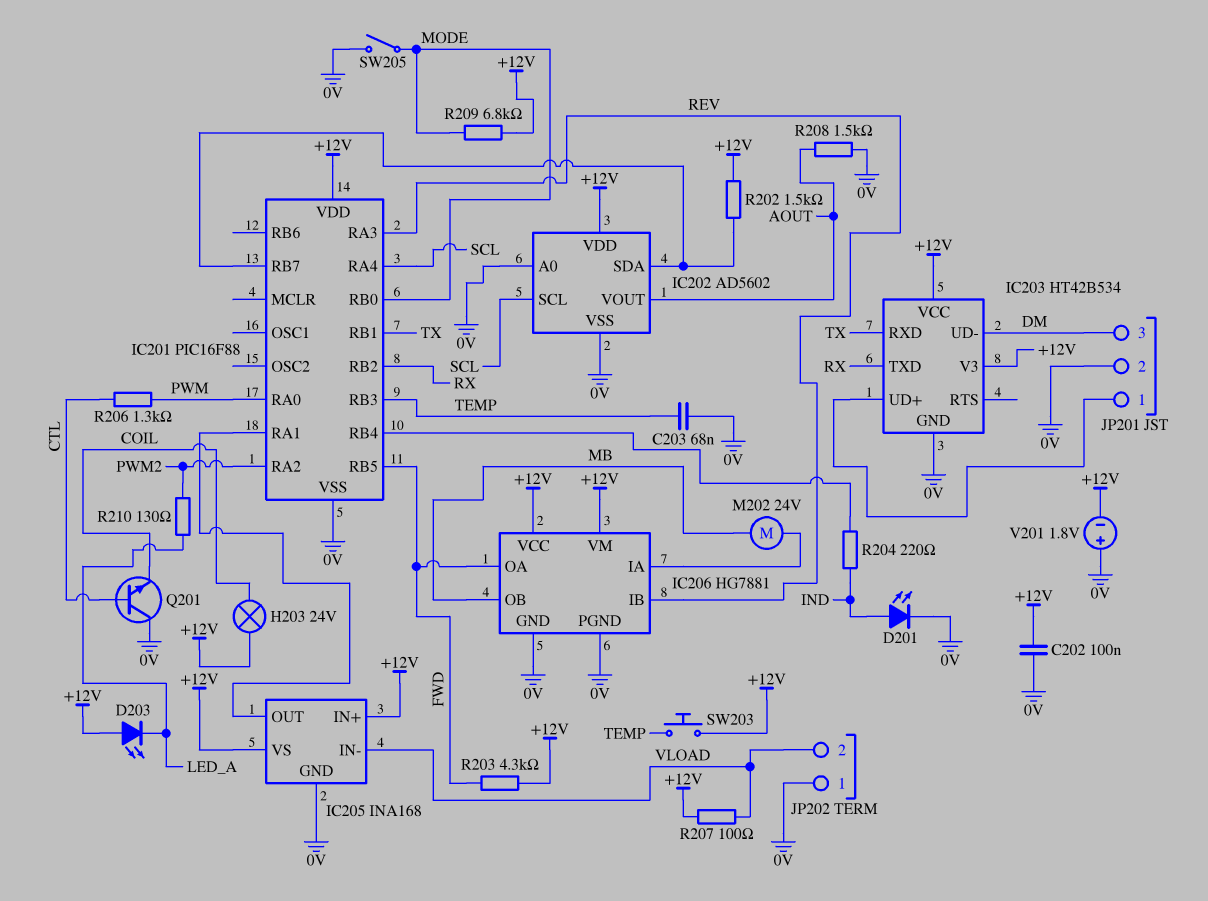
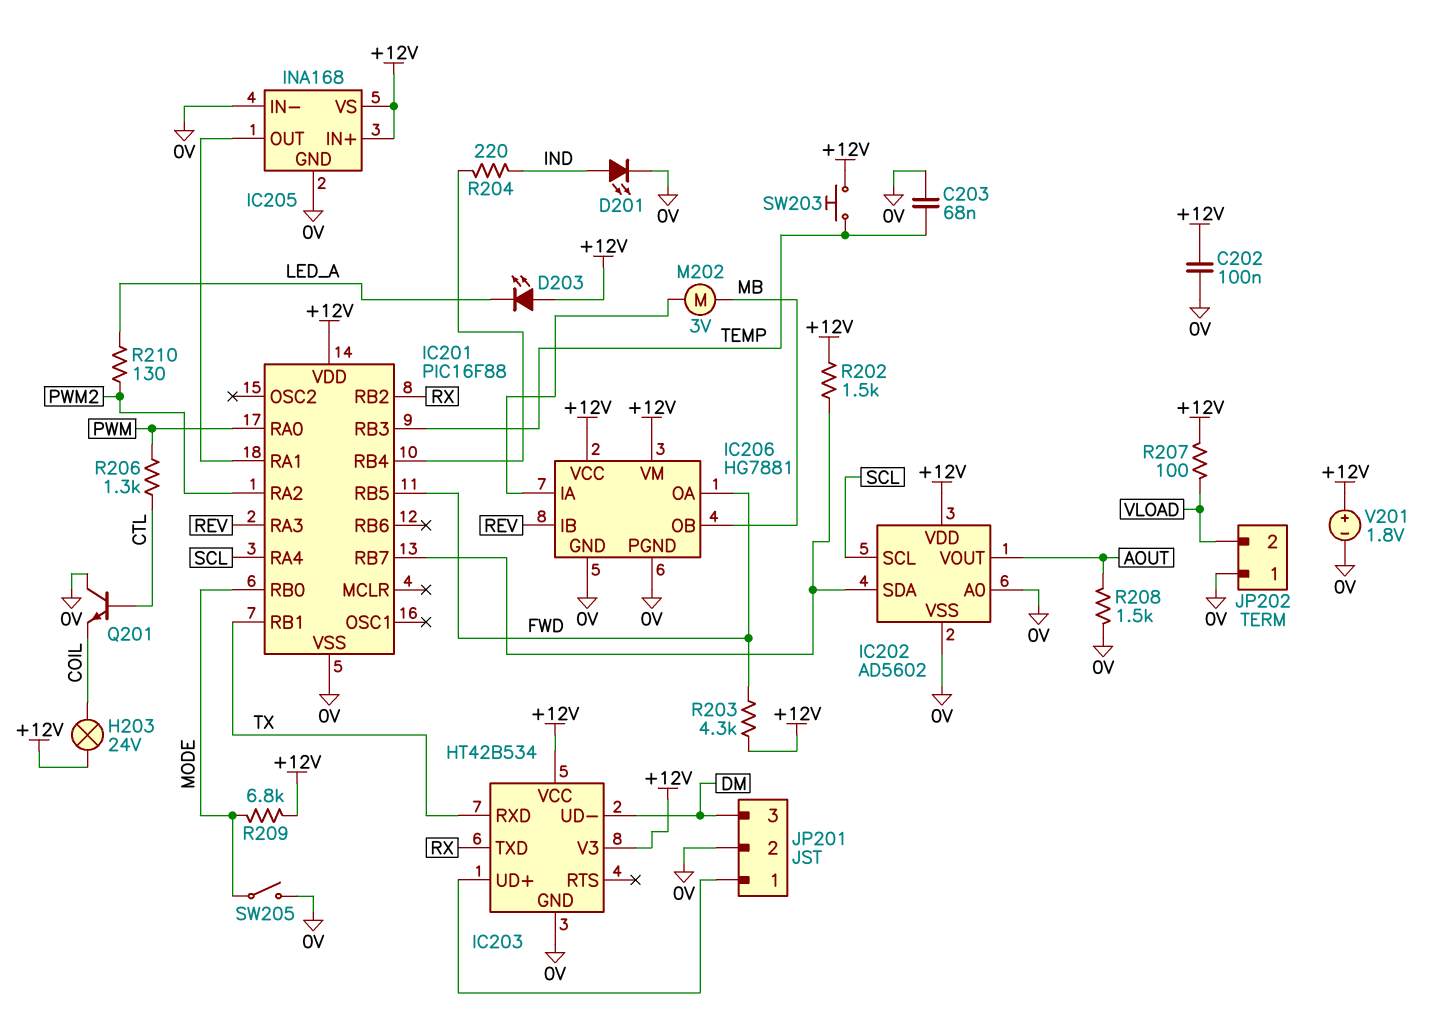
IC205 pin IN-: VLOAD -> 0V
M202: motor 24V (IC206/IA, MB) -> motor 3V (IC206/IA, MB)
V201: 1.8V (plus 0V, minus +12V) -> 1.8V (plus +12V, minus 0V)

